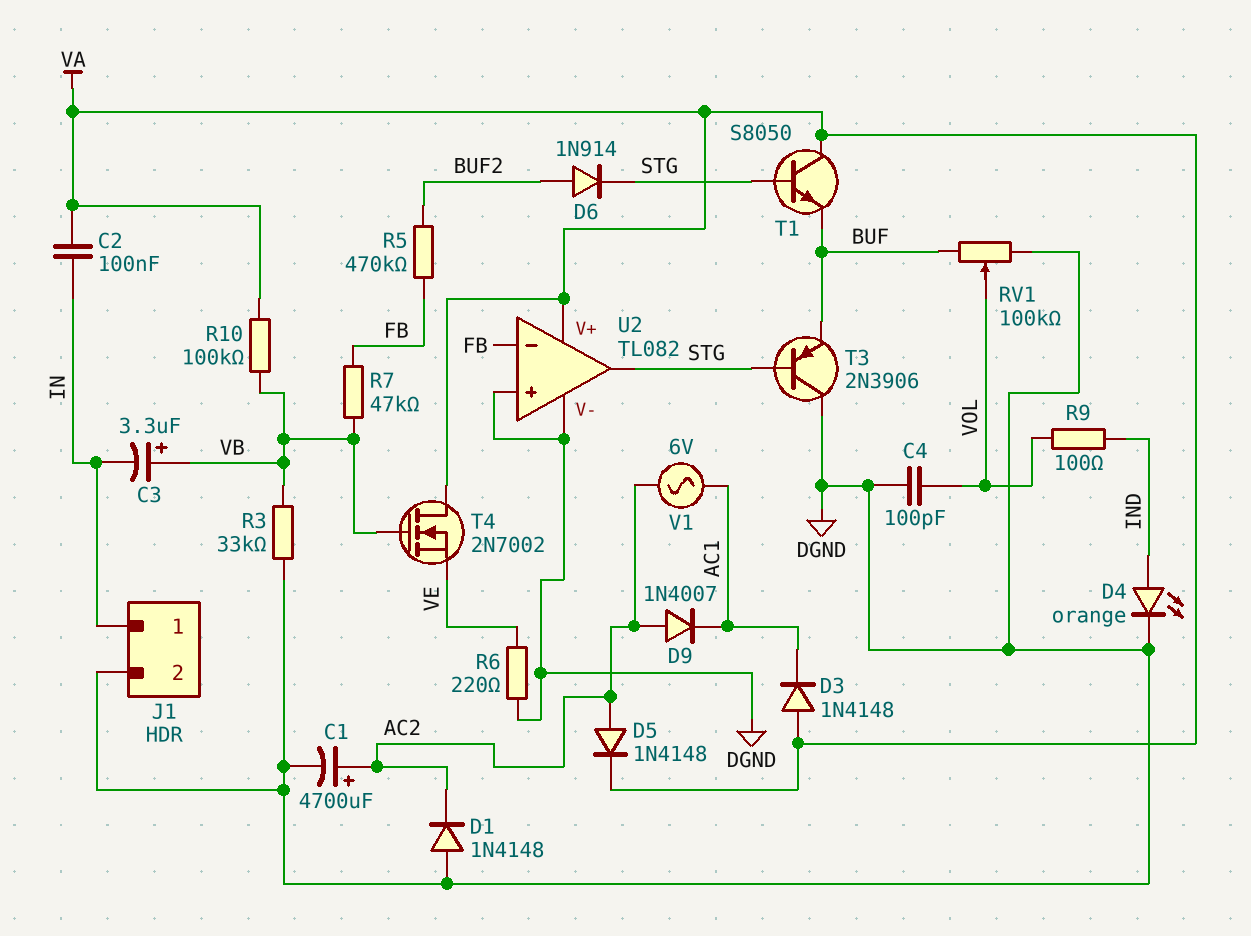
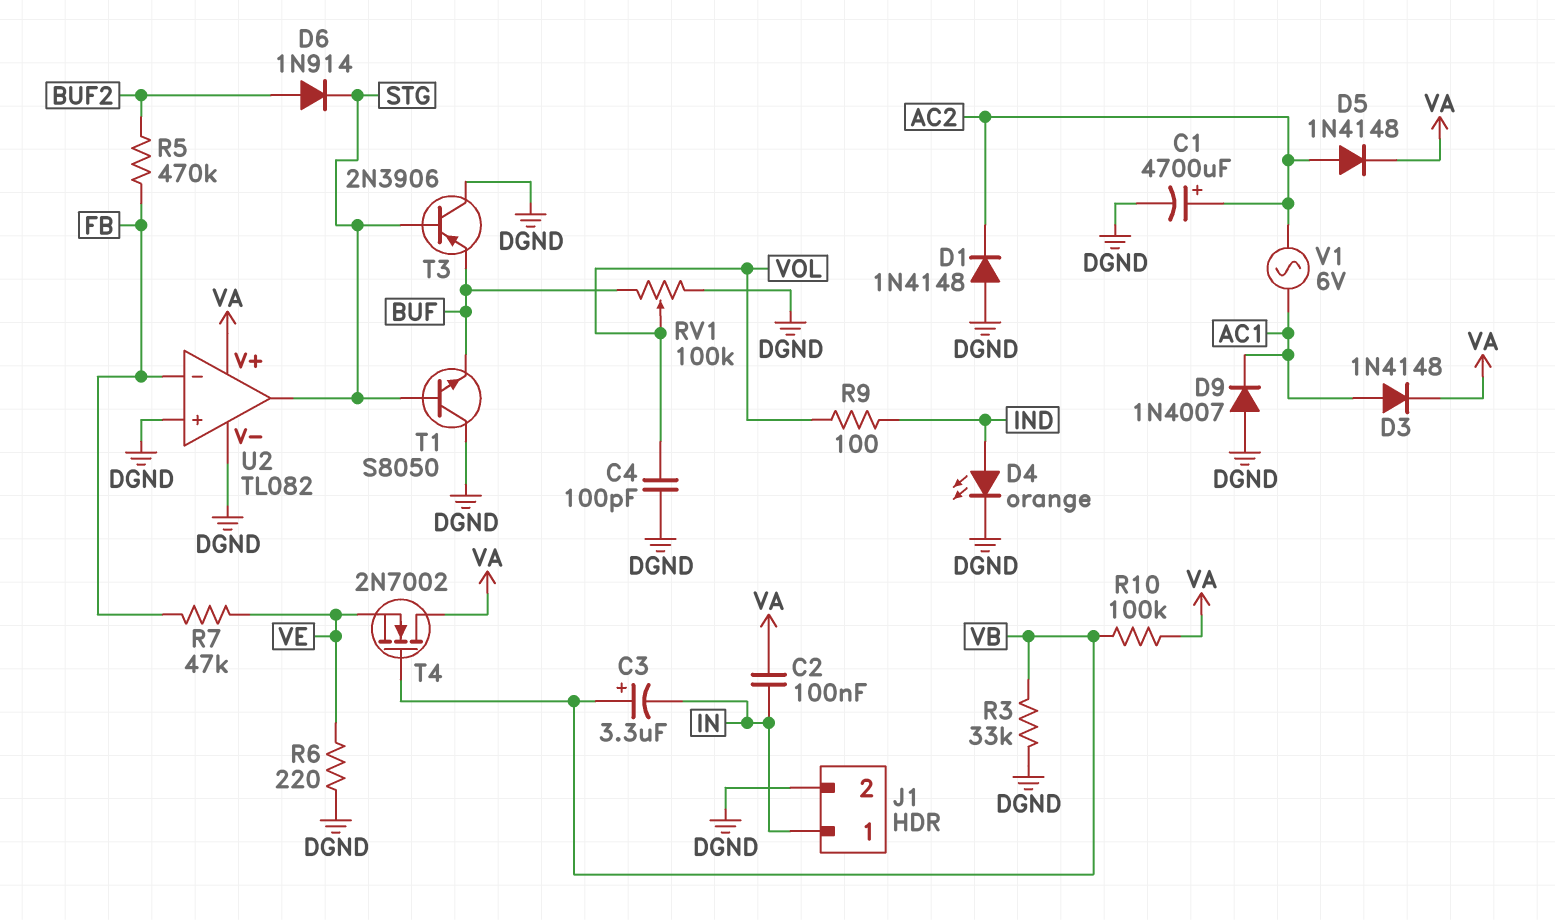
D3: diode 1N4148 (A VA, K AC1) -> diode 1N4148 (A AC1, K VA)
D9: diode 1N4007 (A AC2, K AC1) -> diode 1N4007 (A DGND, K AC1)
R7: 47k (FB, VB) -> 47k (FB, VE)
T1: NPN S8050 (B STG, C VA, E BUF) -> NPN S8050 (B STG, C DGND, E BUF)

